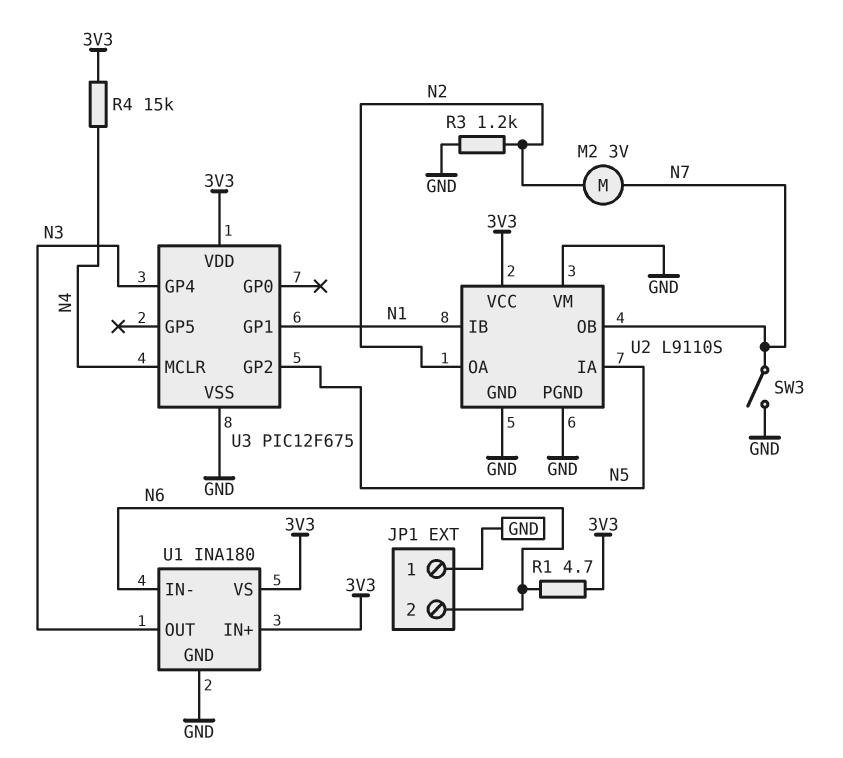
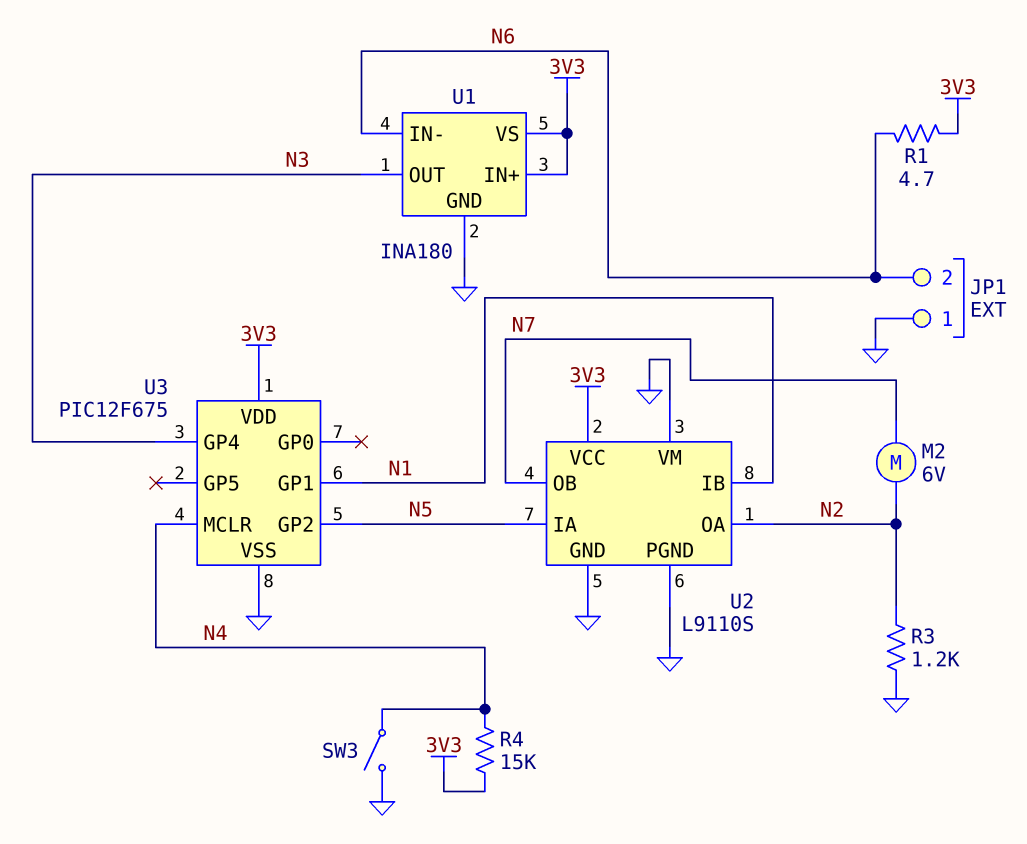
M2: motor 3V (N2, N7) -> motor 6V (N2, N7)
SW3: switch (GND, N7) -> switch (GND, N4)

